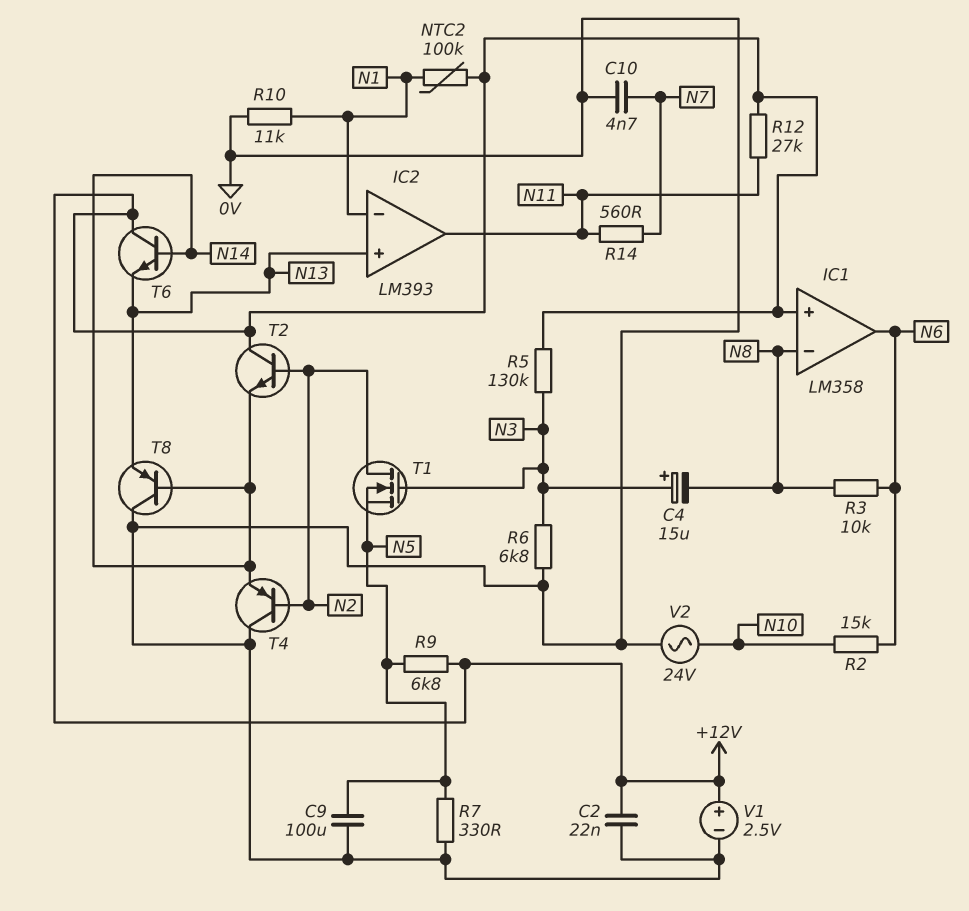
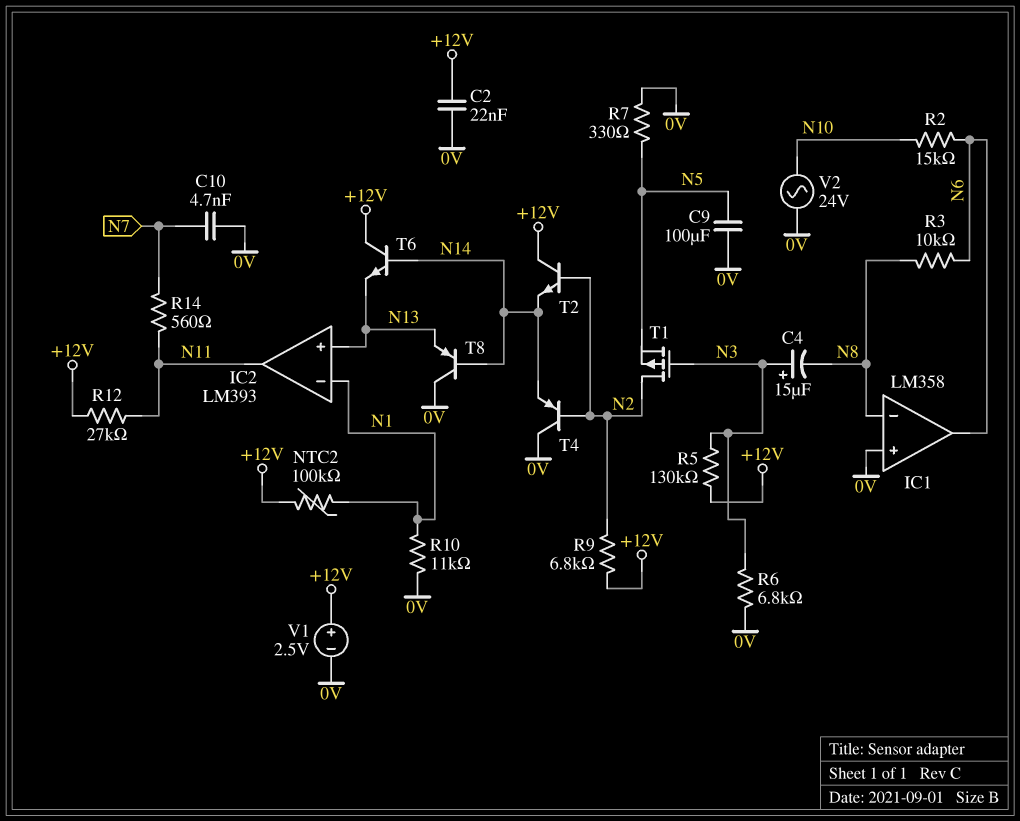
IC1 pin in+: +12V -> 0V
R9: 6.8k (+12V, N5) -> 6.8k (+12V, N2)
T1: NMOS (G N3, D N2, S N5) -> PMOS (G N3, D N2, S N5)

